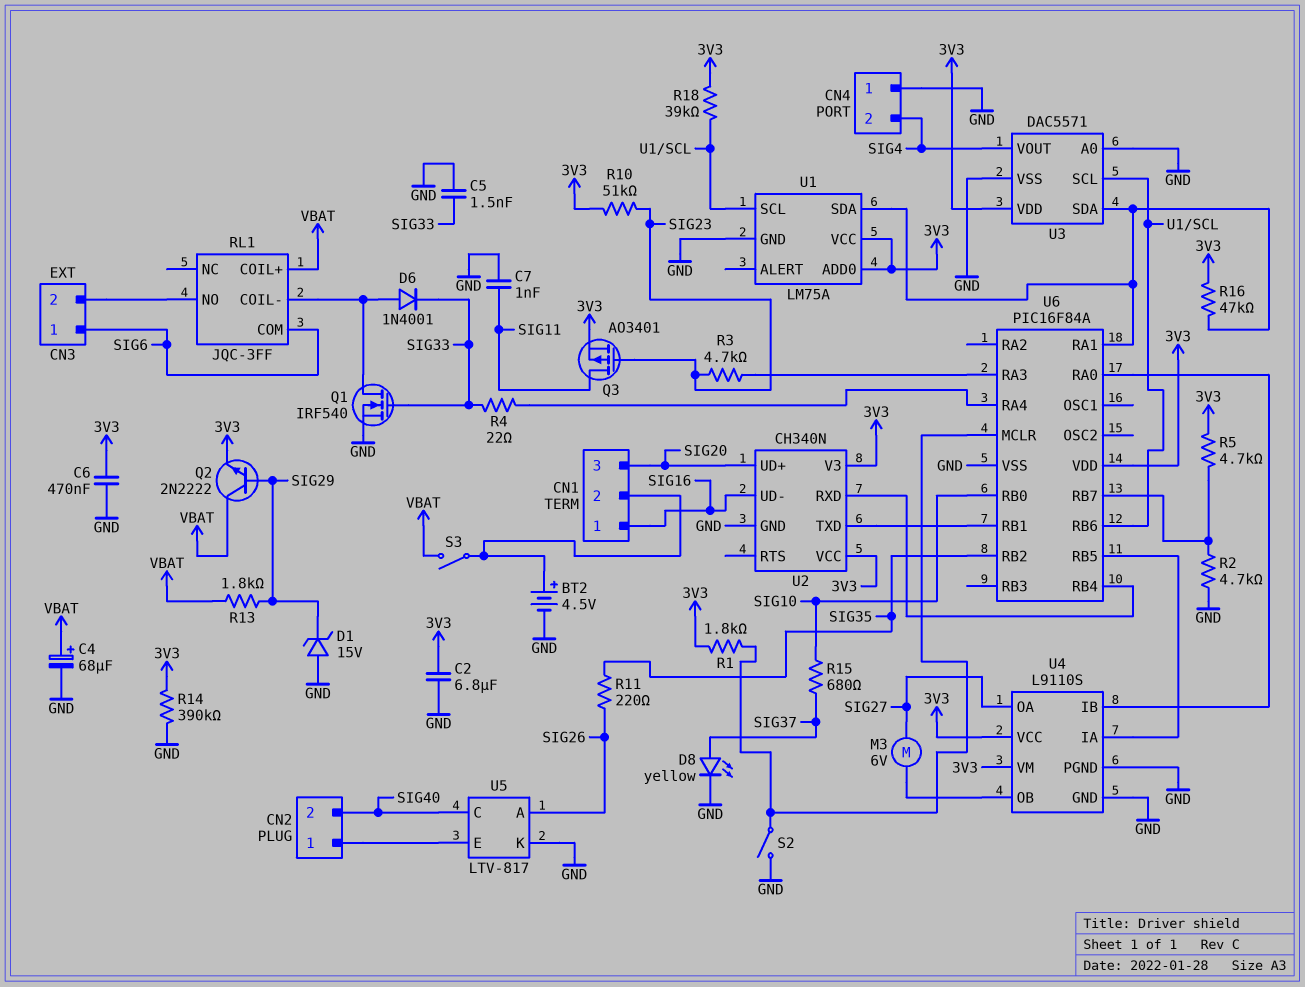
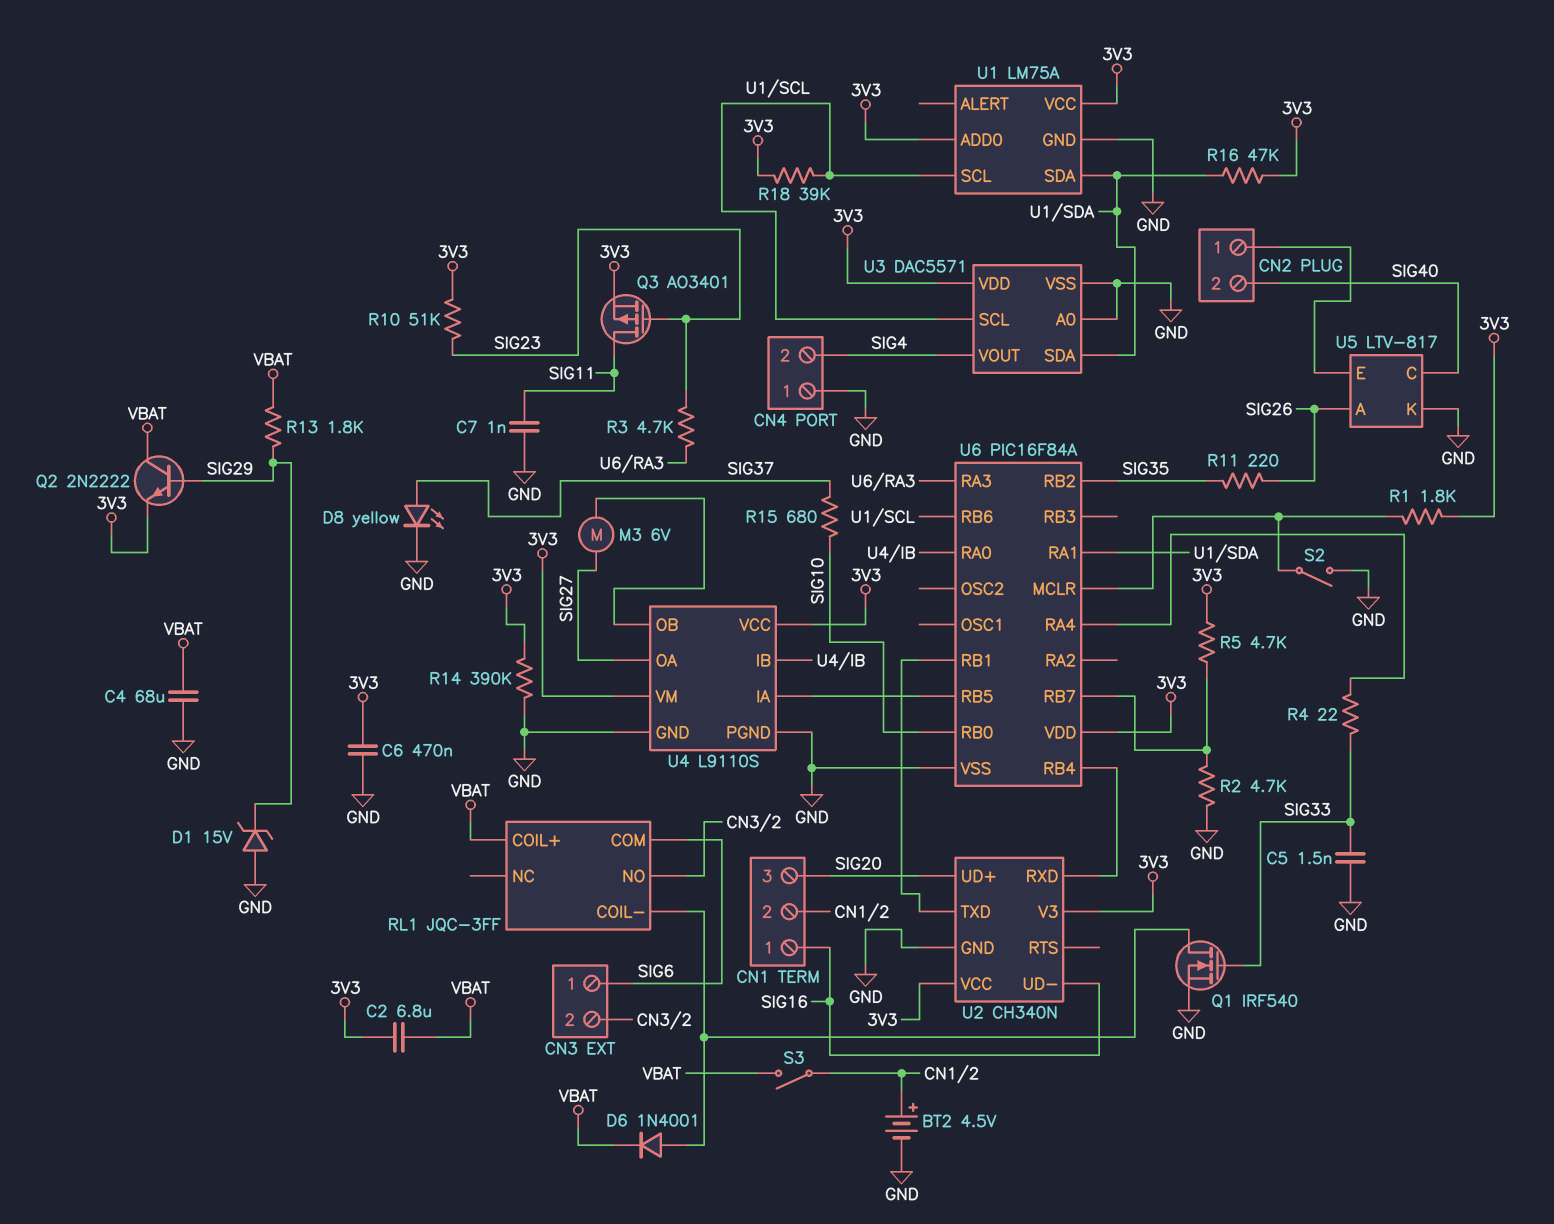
C2: 6.8uF (3V3, GND) -> 6.8uF (3V3, VBAT)
C4: 68uF (plus VBAT, minus GND) -> 68uF (GND, VBAT)
D6: diode 1N4001 (A RL1/COIL-, K SIG33) -> diode 1N4001 (A RL1/COIL-, K VBAT)

